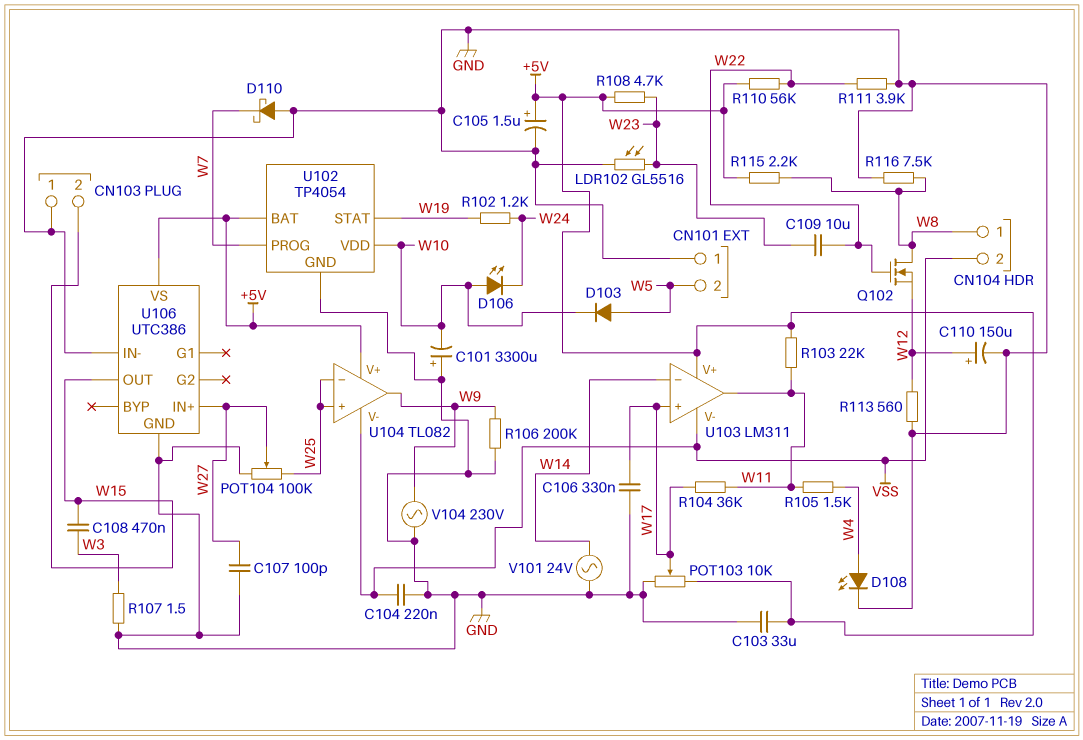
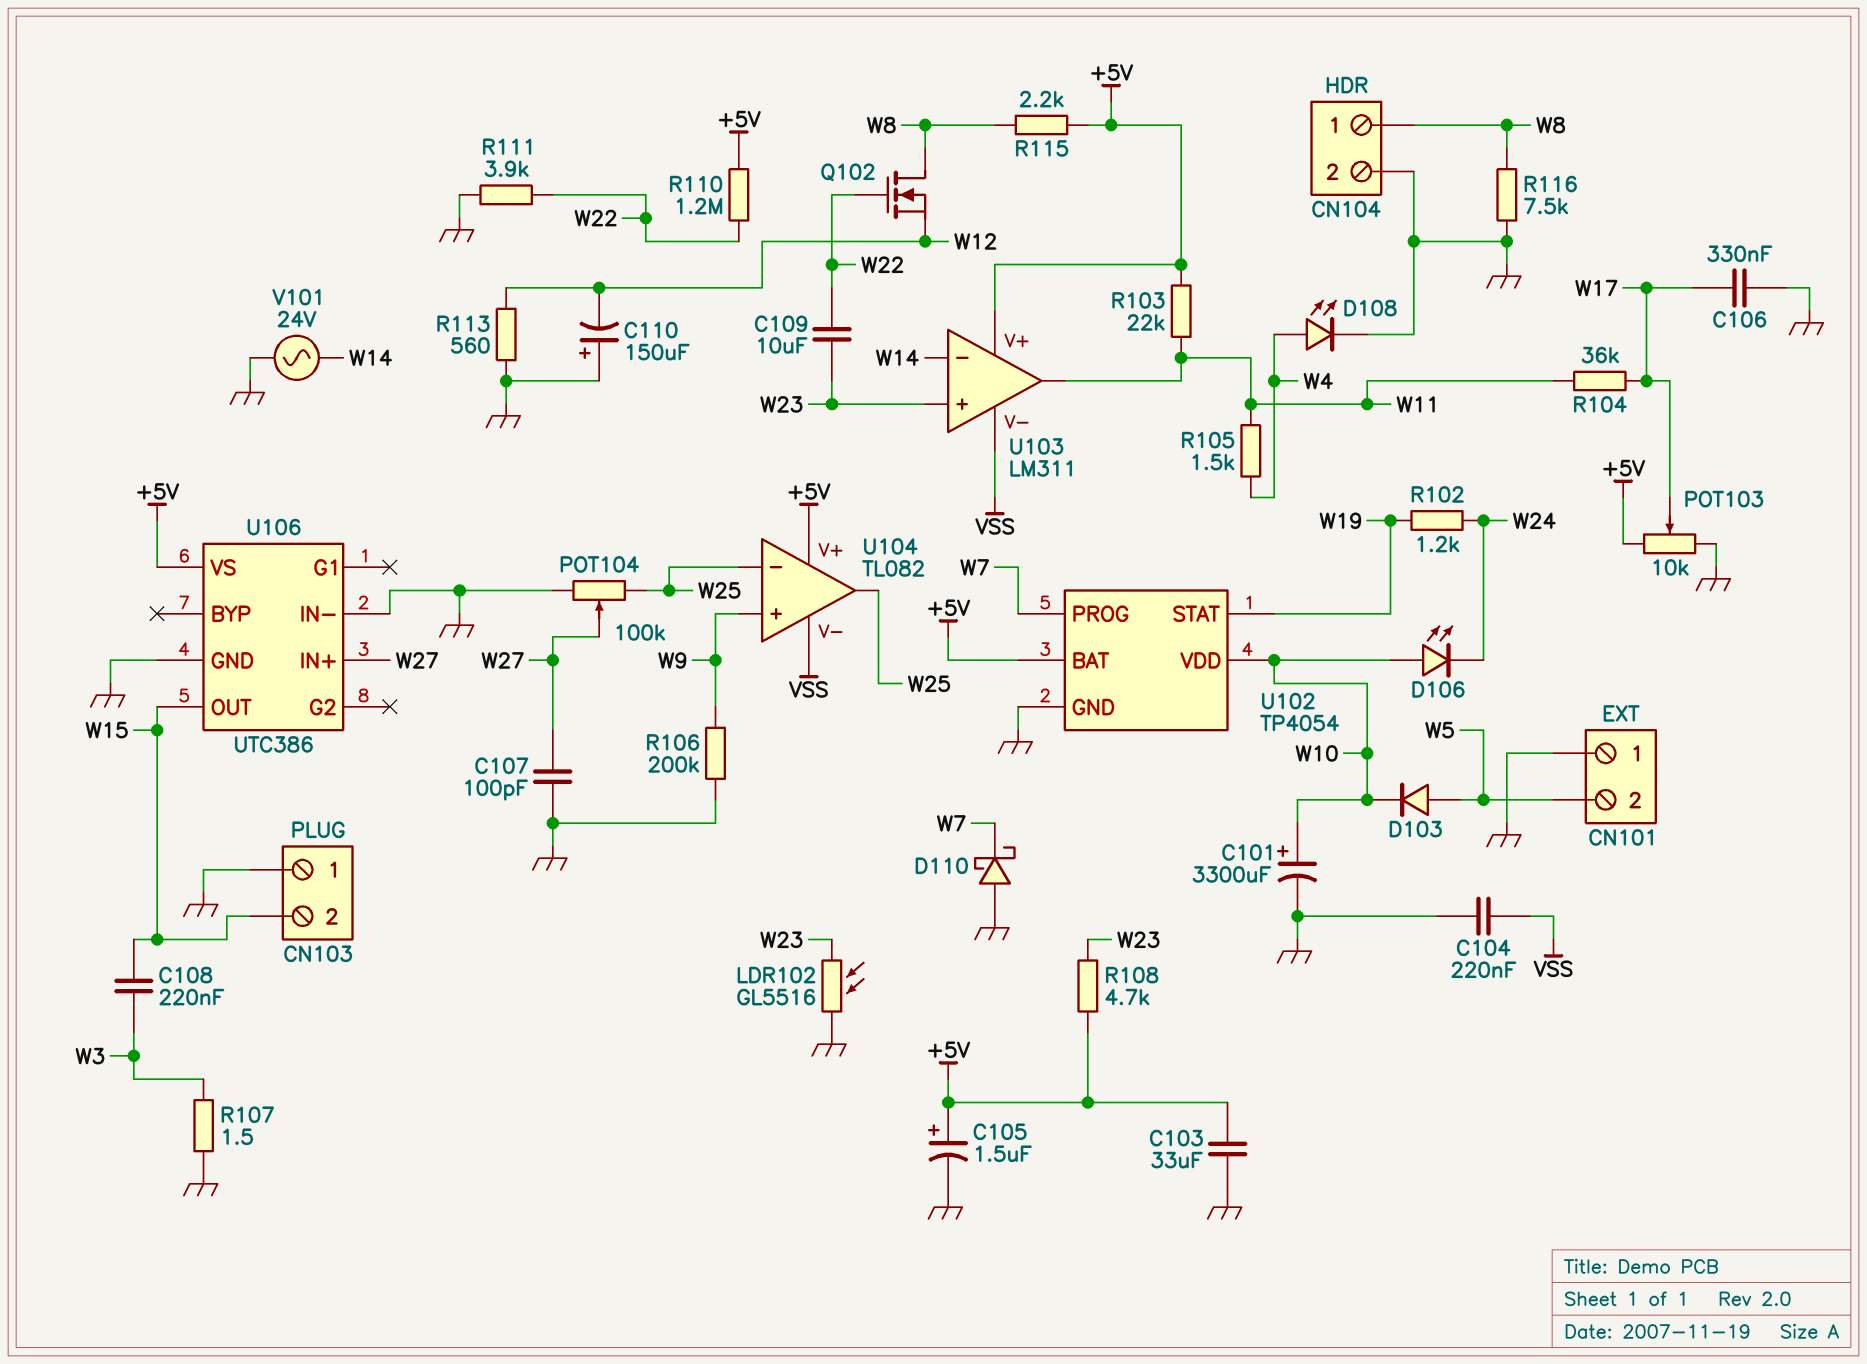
C101: 3300uF (plus GND, minus W10) -> 3300uF (plus W10, minus GND)
C108: 470nF (W3, W15) -> 220nF (W3, W15)
C110: 150uF (plus W12, minus GND) -> 150uF (plus GND, minus W12)
CN104 pin 2: VSS -> GND
R110: 56k (+5V, W22) -> 1.2M (+5V, W22)
U103 pin in+: W17 -> W23
U104 pin in+: W25 -> W9
U104 pin out: W9 -> W25
V104: AC 230V (GND, W9) -> none

